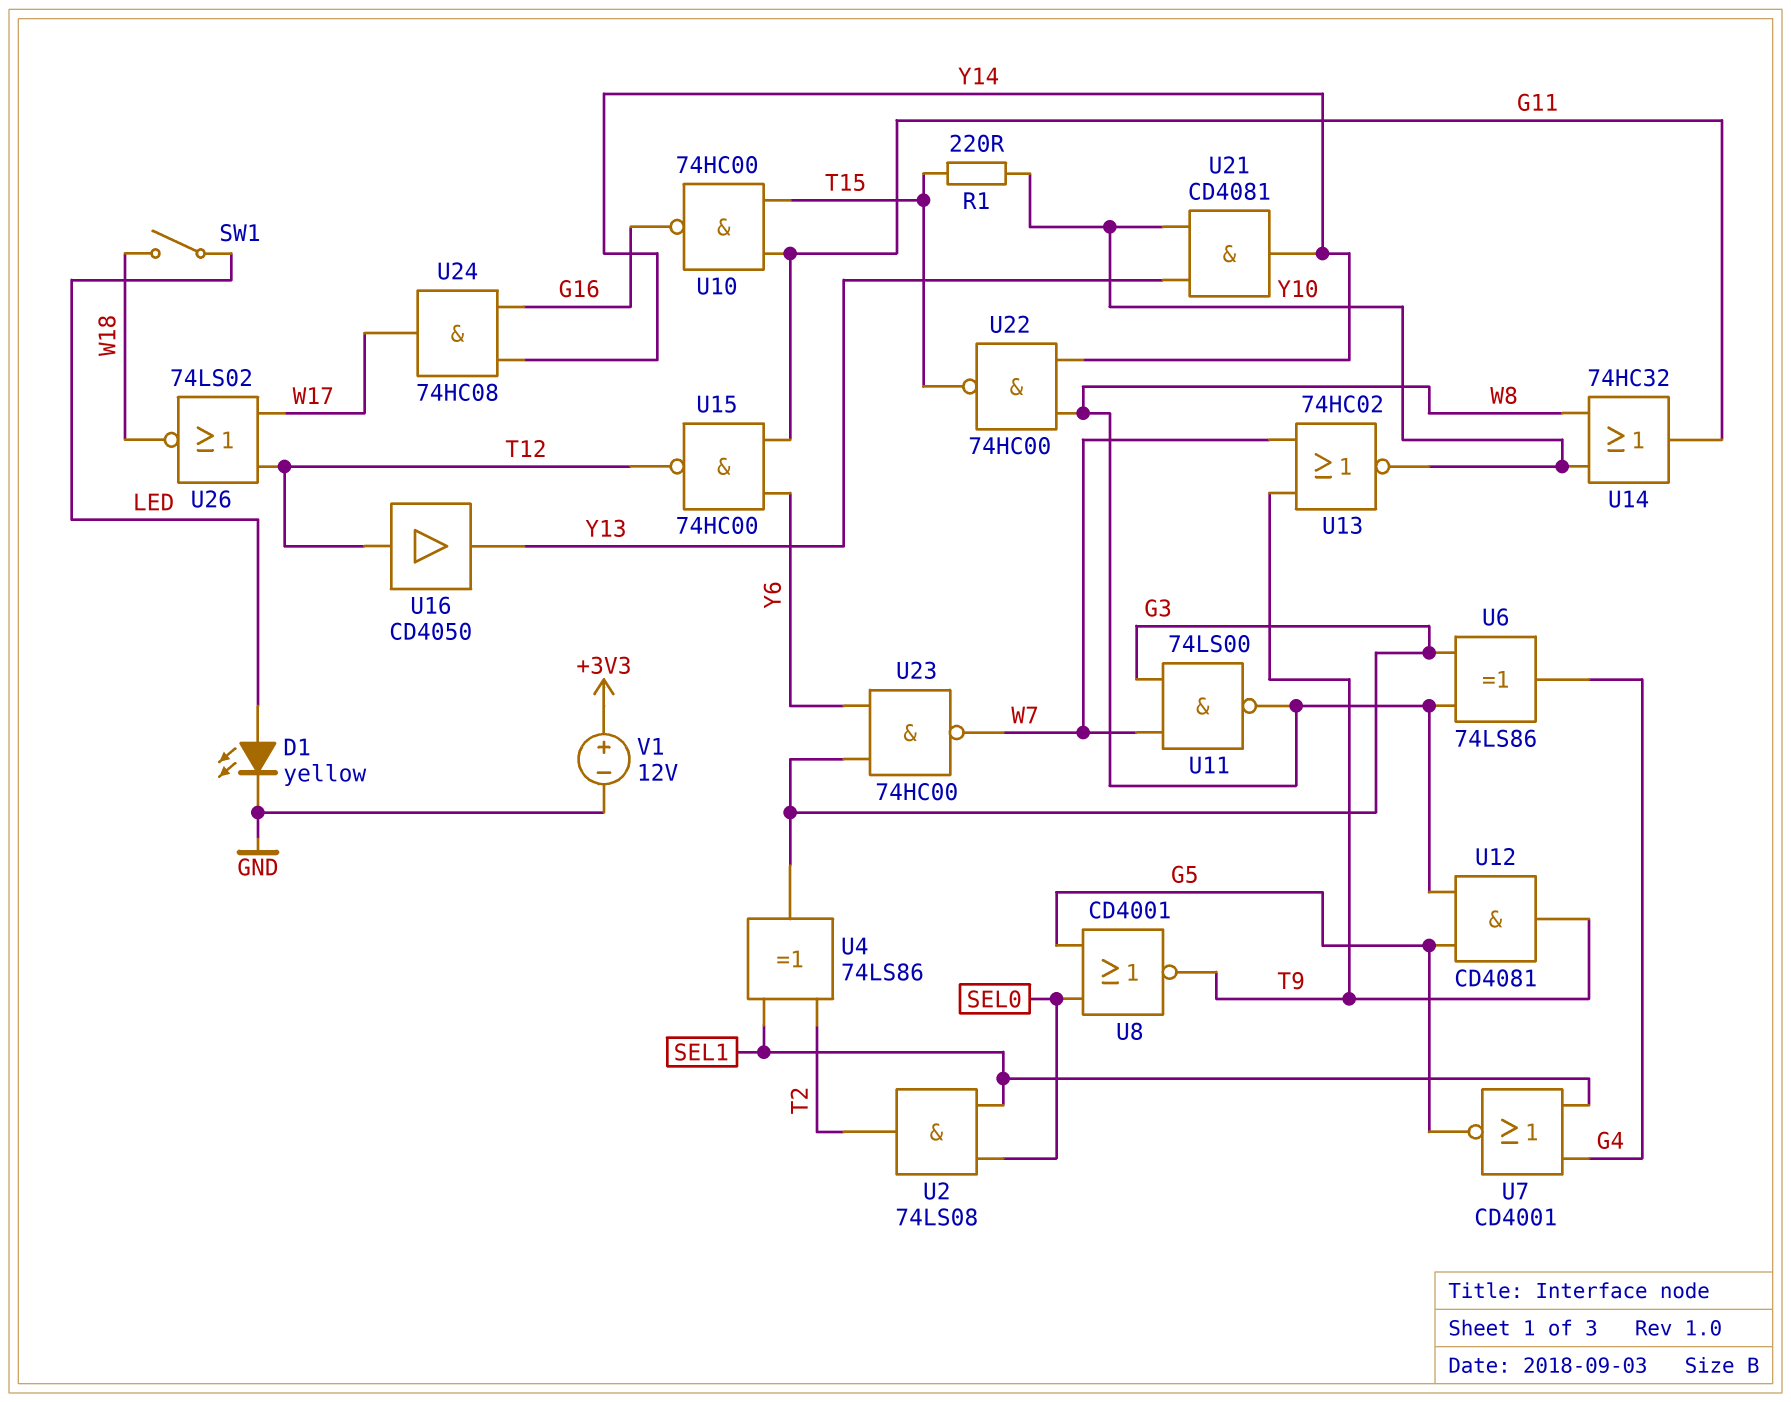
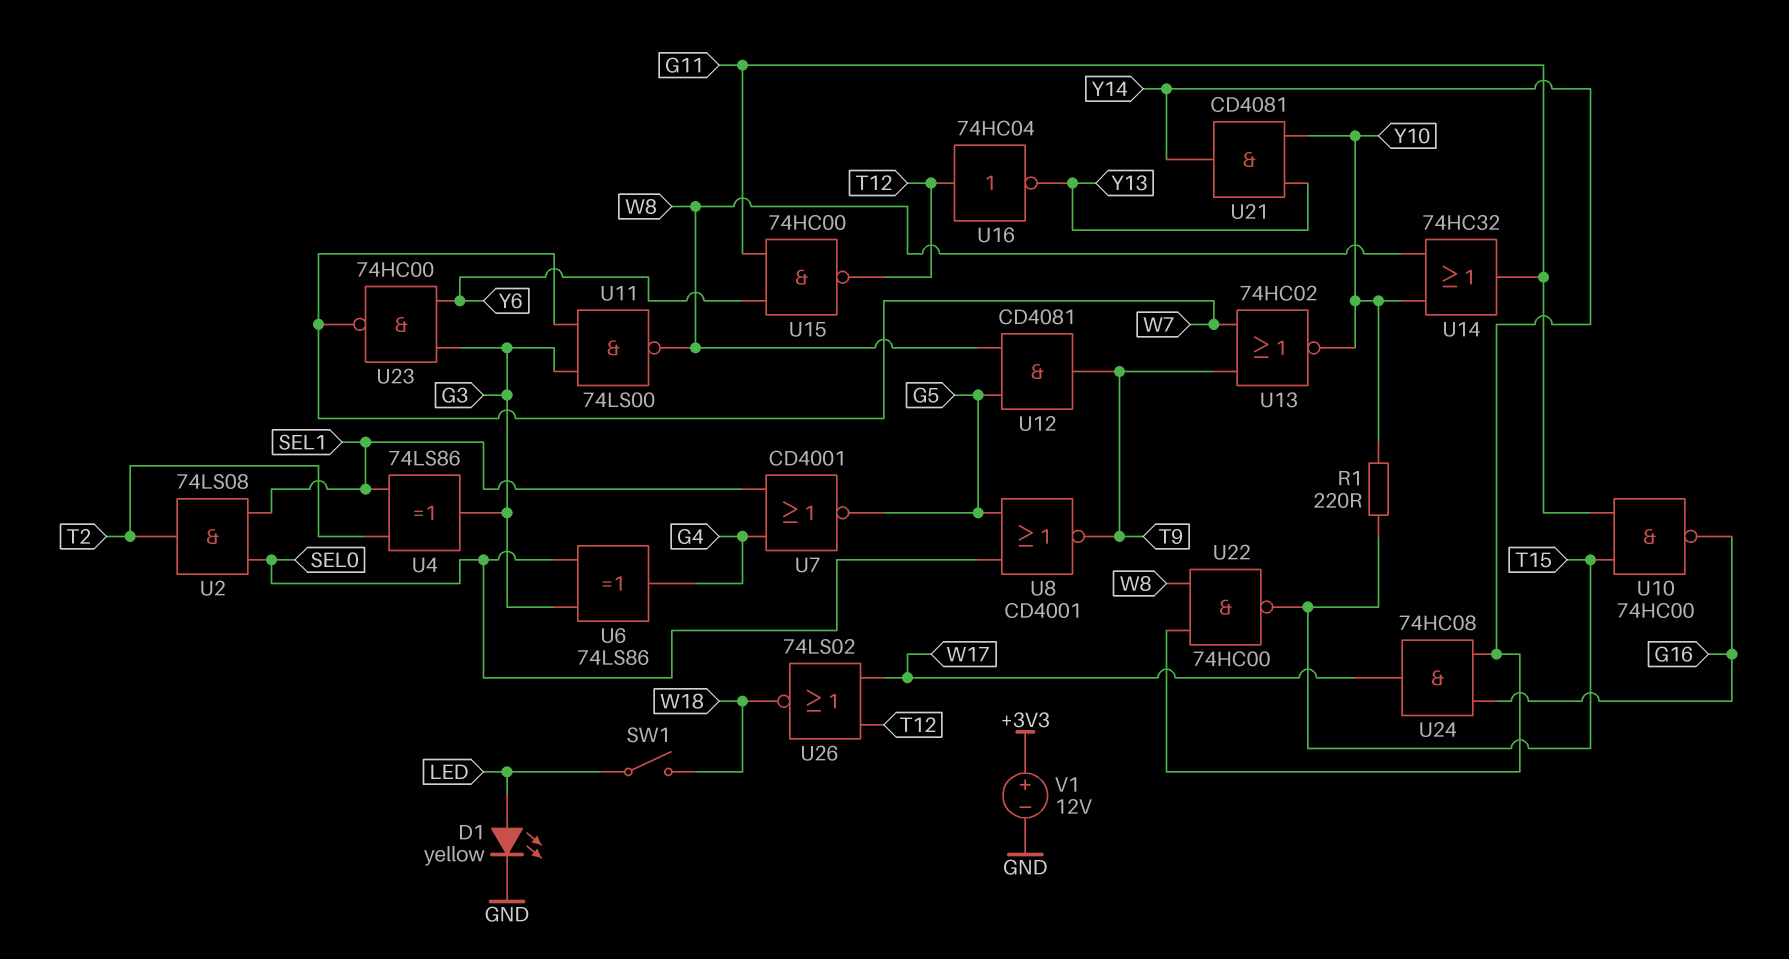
U6: XOR 74LS86 (in G3, in W8, out G4) -> XOR 74LS86 (in G3, in SEL0, out G4)
U16: buffer CD4050 (in T12, out Y13) -> NOT 74HC04 (in T12, out Y13)

